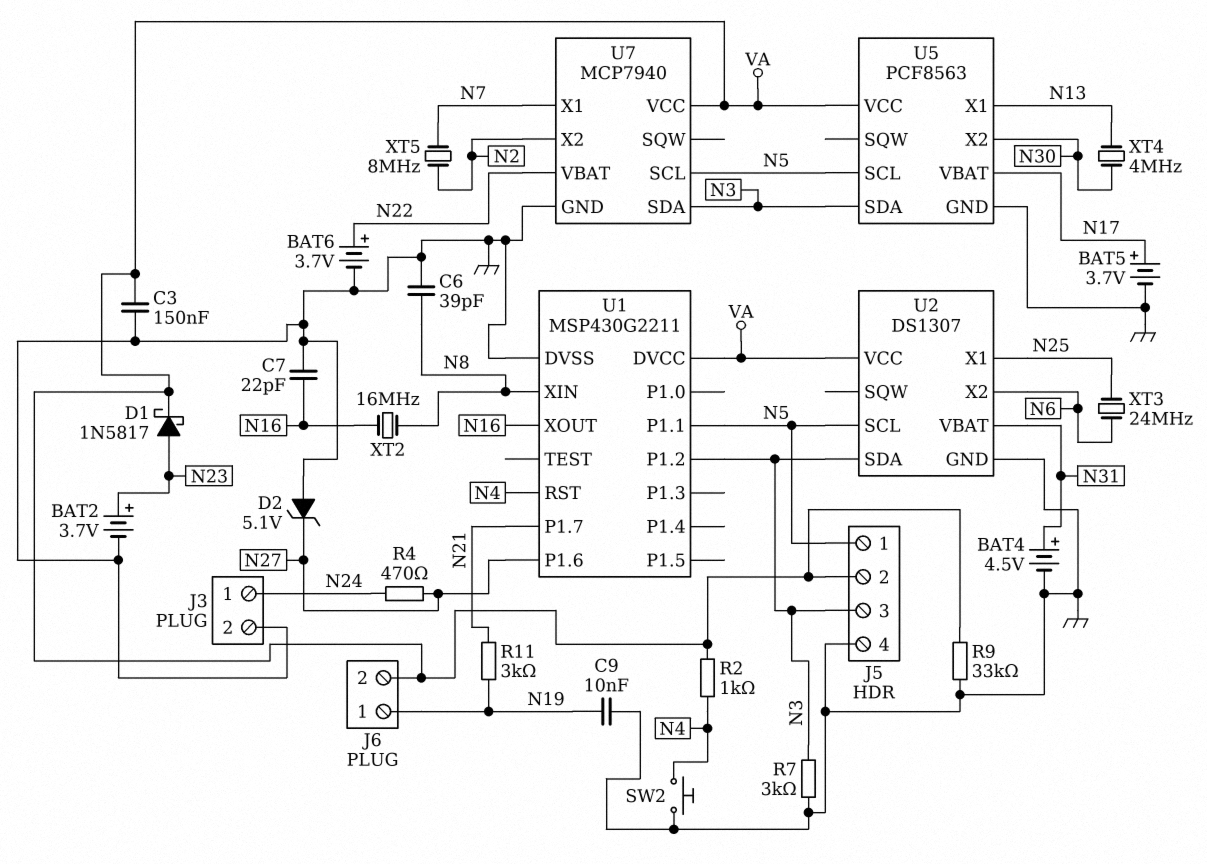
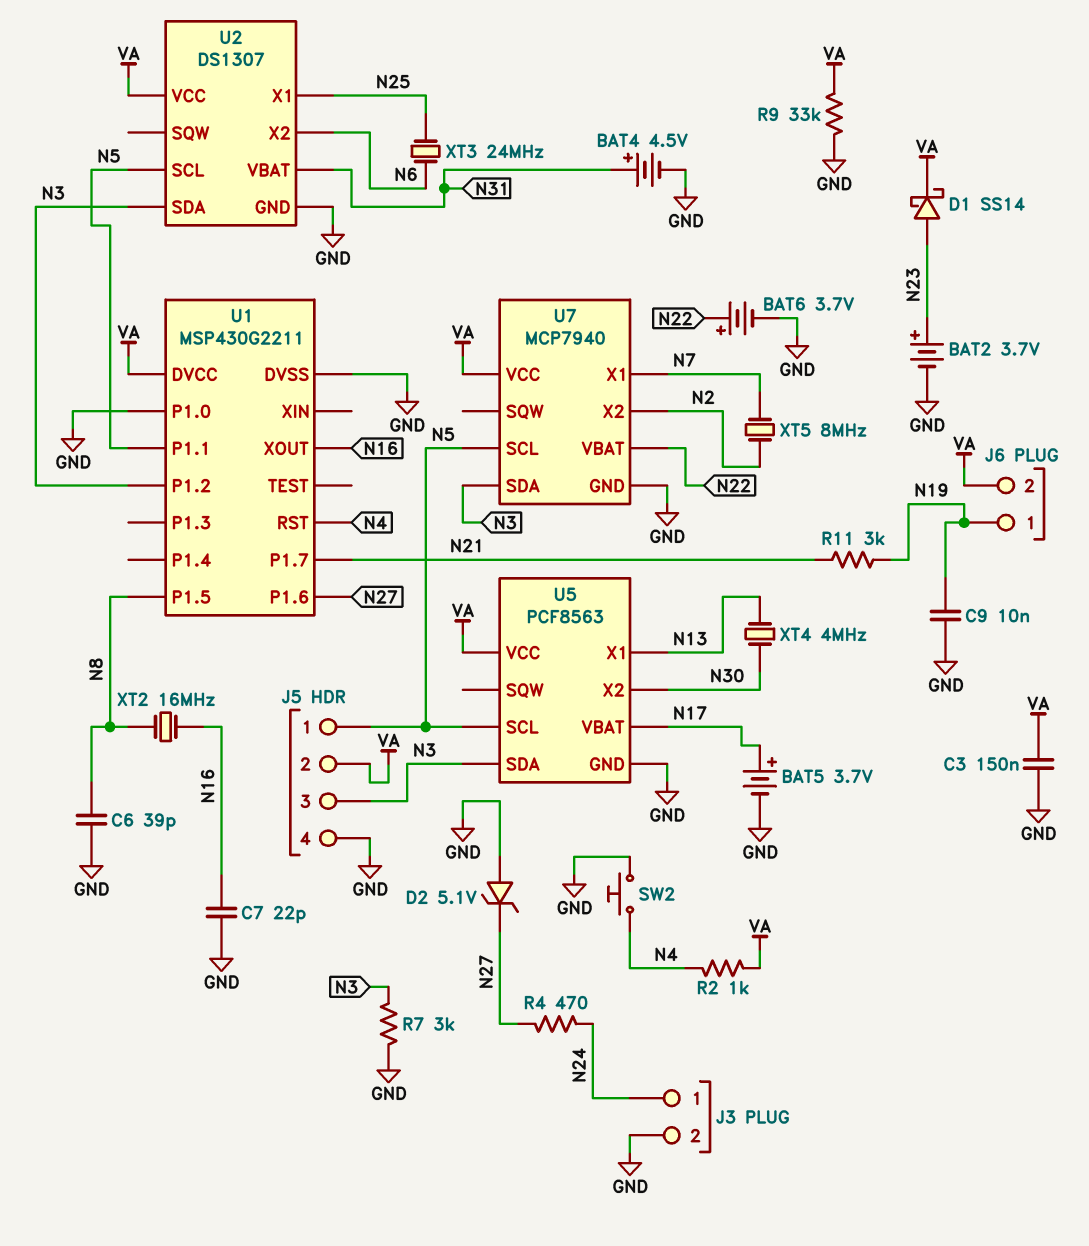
D1: schottky 1N5817 (A N23, K VA) -> schottky SS14 (A N23, K VA)
U1 pin P1.0: none -> GND
U1 pin P1.5: none -> N8
U1 pin XIN: N8 -> none

